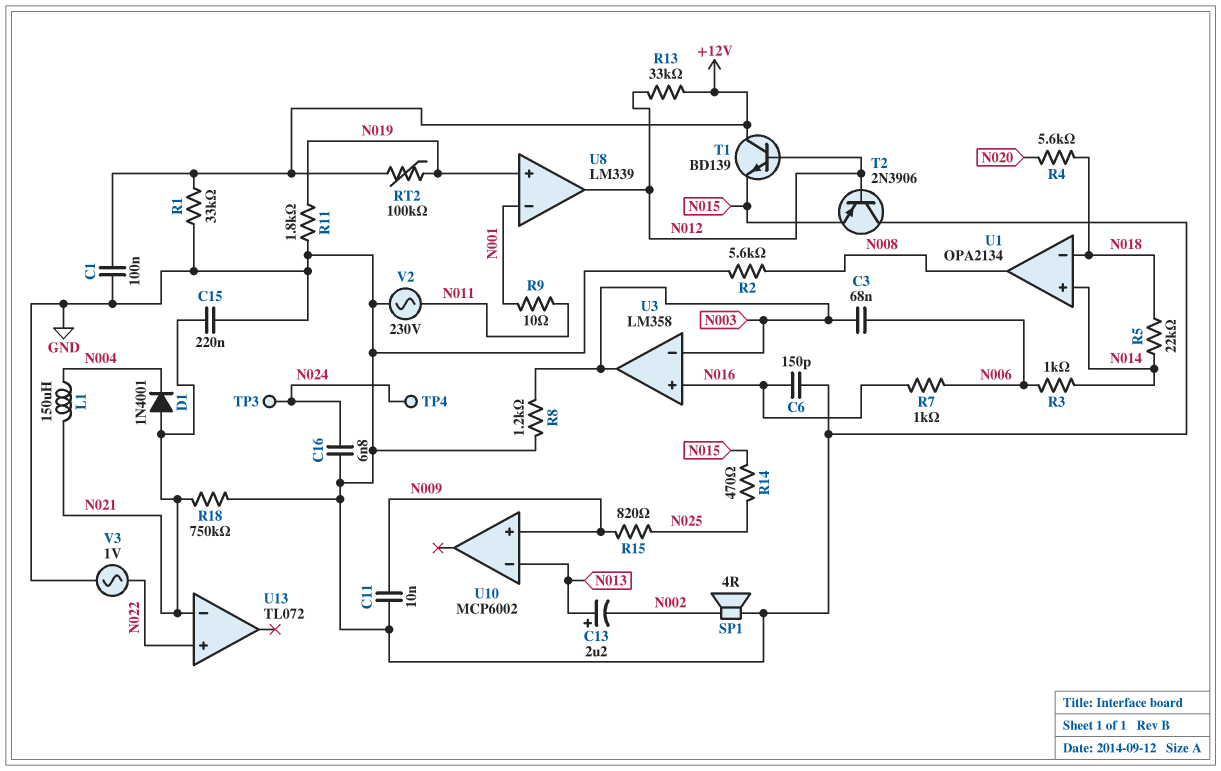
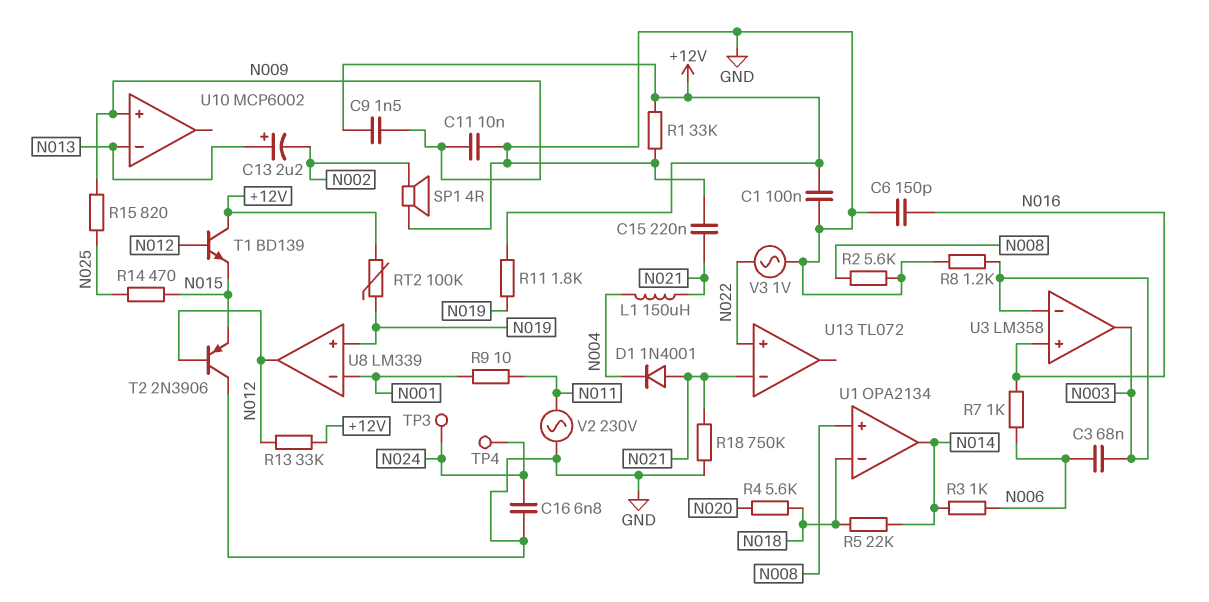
C9: none -> 1.5nF (+12V, N009)
R11: 1.8k (GND, N019) -> 1.8k (+12V, N019)
U1 pin in+: N014 -> N008
U1 pin out: N008 -> N014

